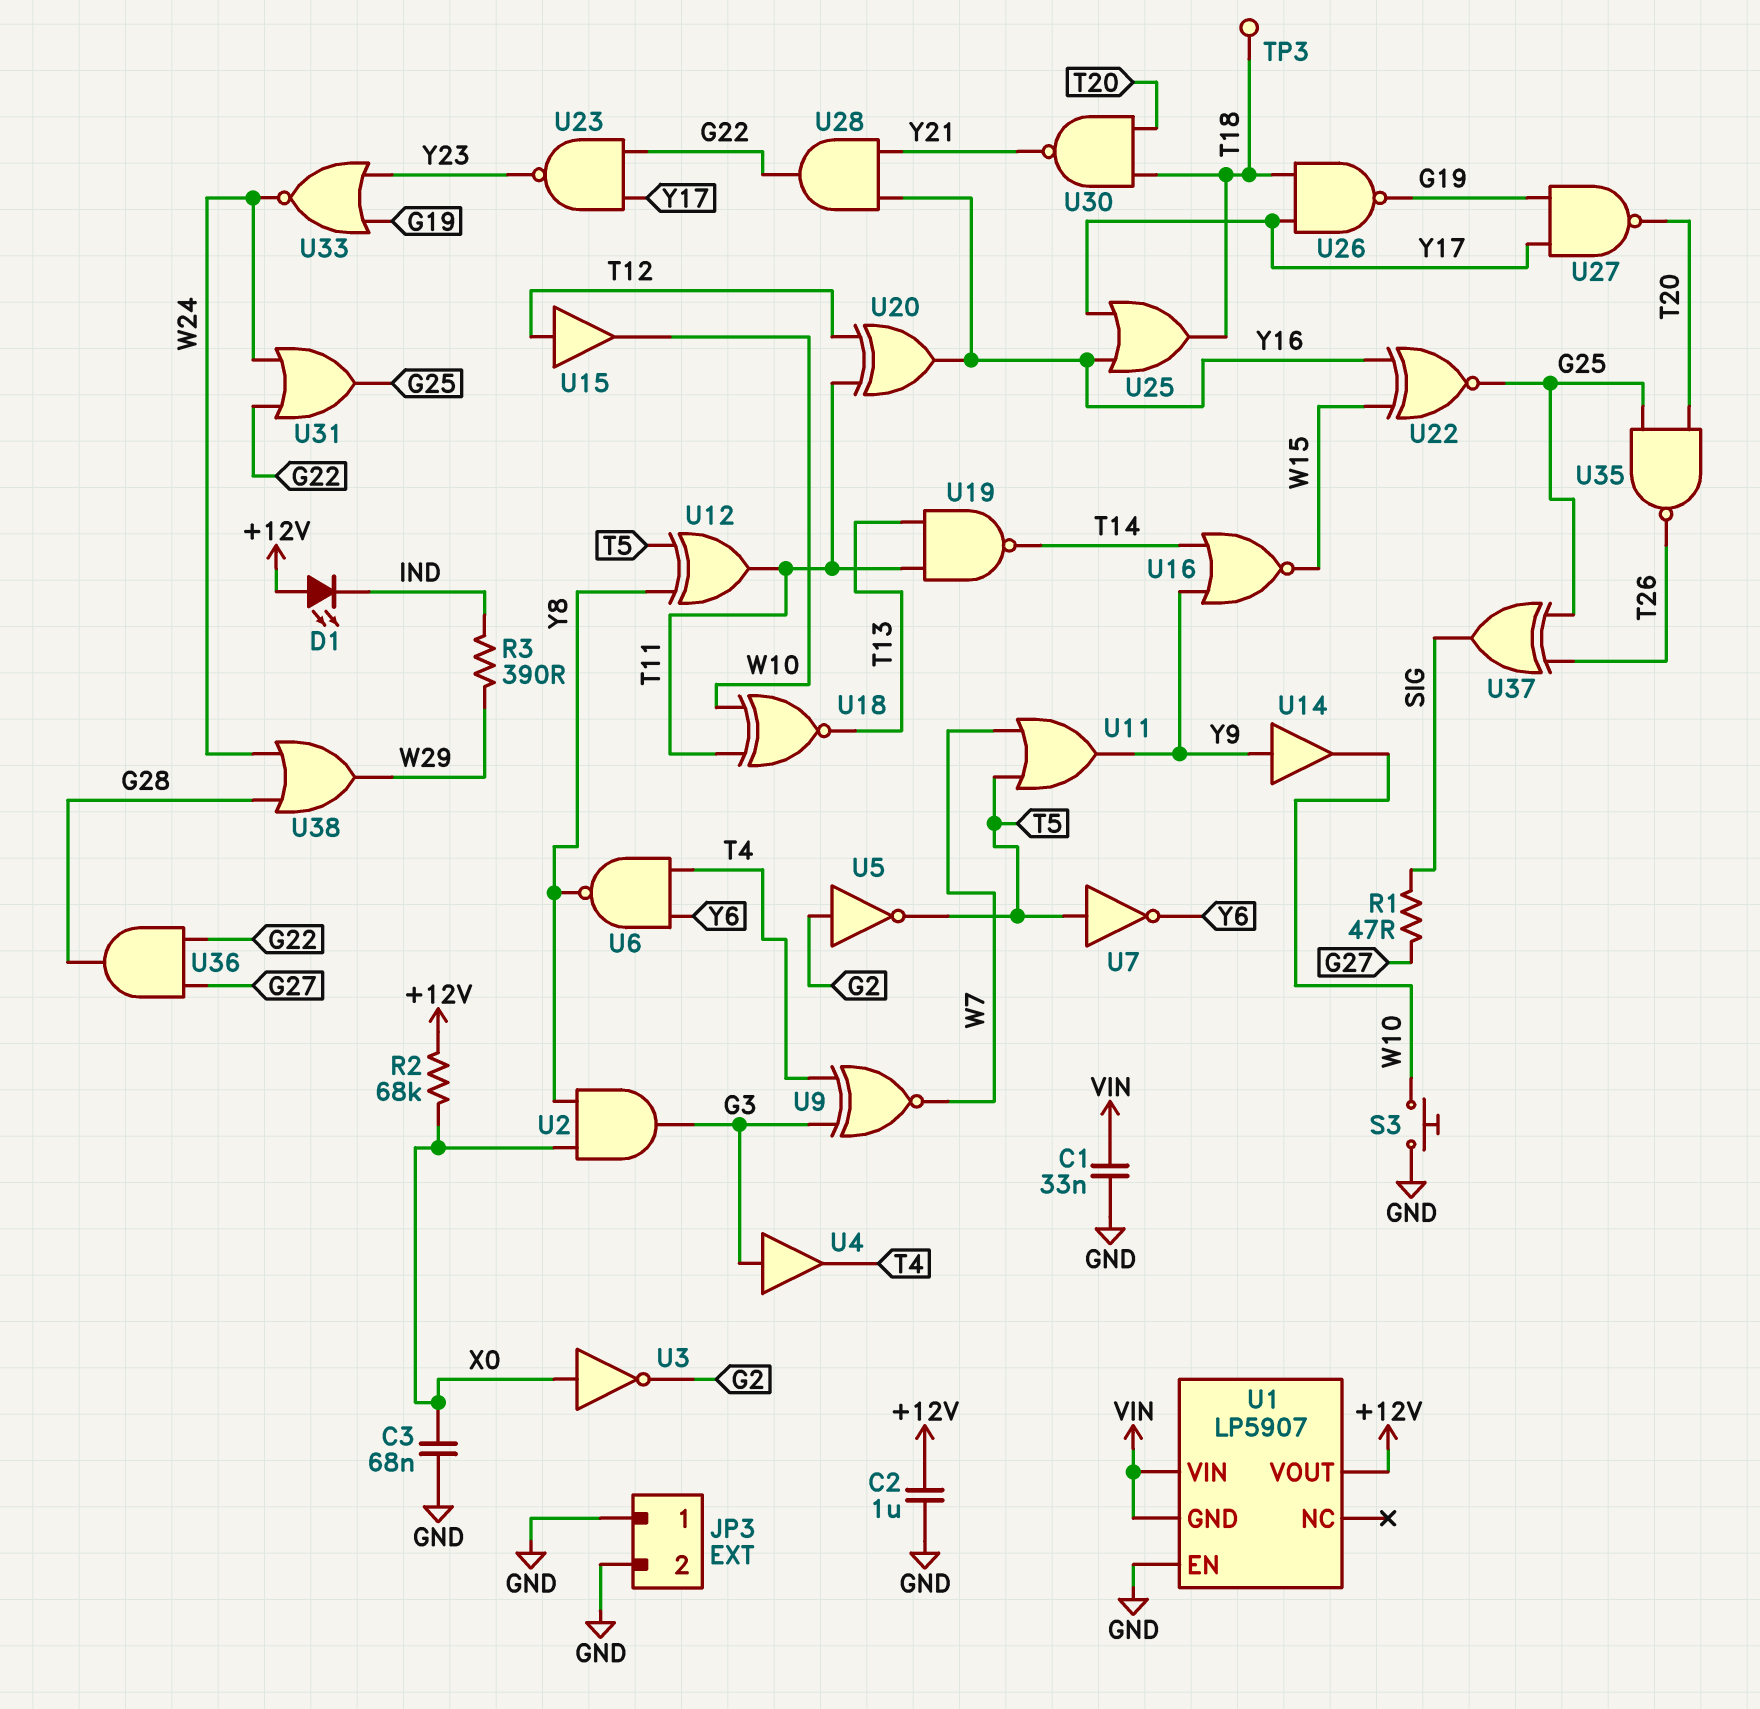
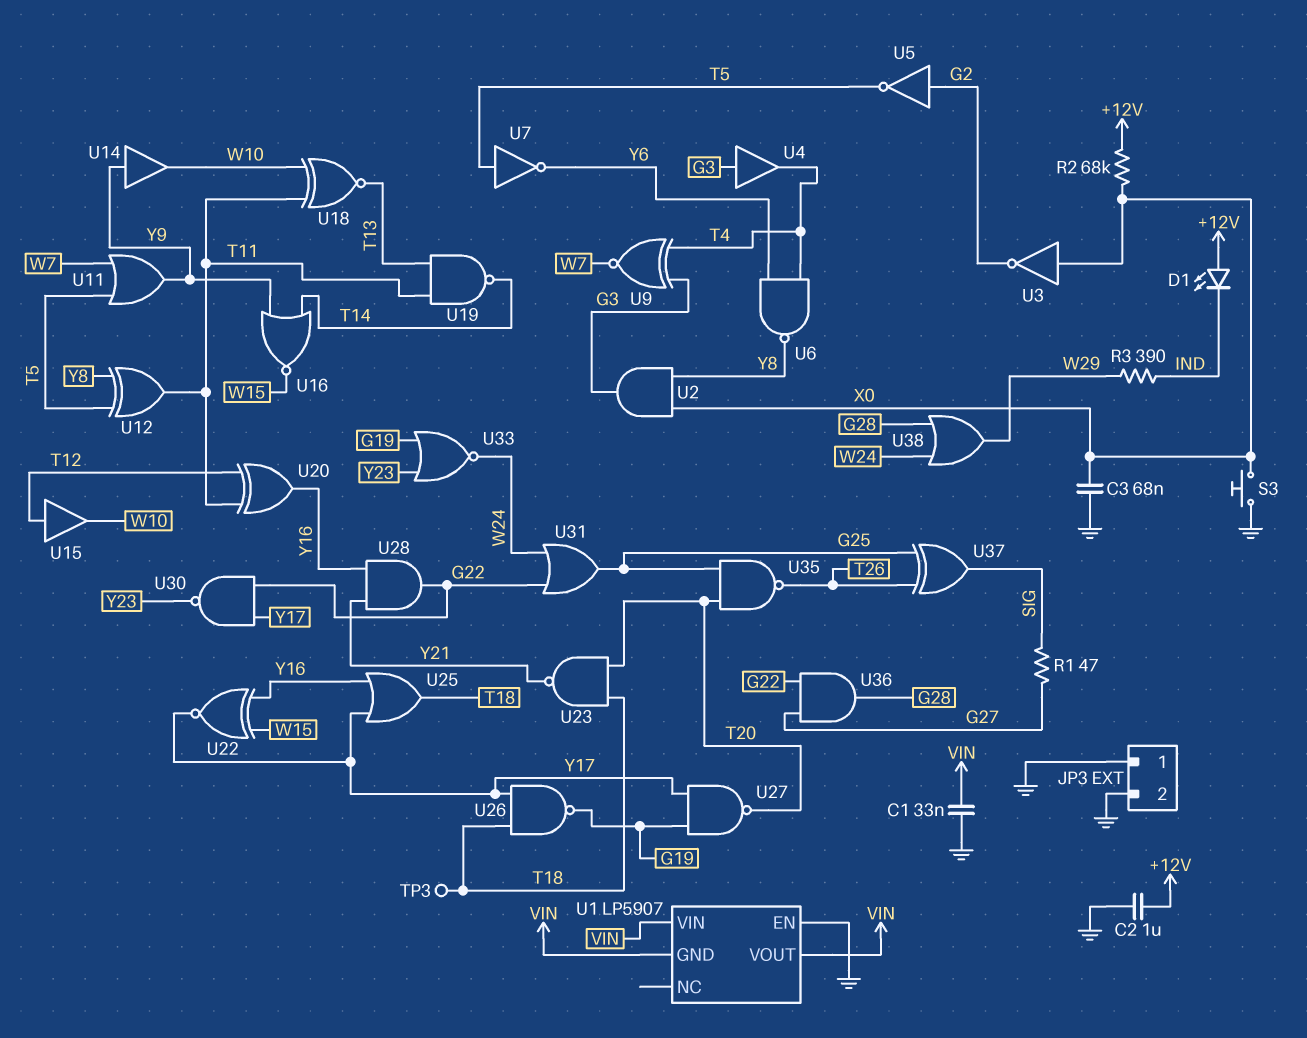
S3: button (GND, W10) -> button (GND, X0)
U1 pin VOUT: +12V -> VIN
U22: XNOR (in W15, in Y16, out G25) -> XNOR (in W15, in Y16, out Y17)
U23: NAND (in G22, in Y17, out Y23) -> NAND (in T18, in T20, out Y21)
U30: NAND (in T18, in T20, out Y21) -> NAND (in G22, in Y17, out Y23)

